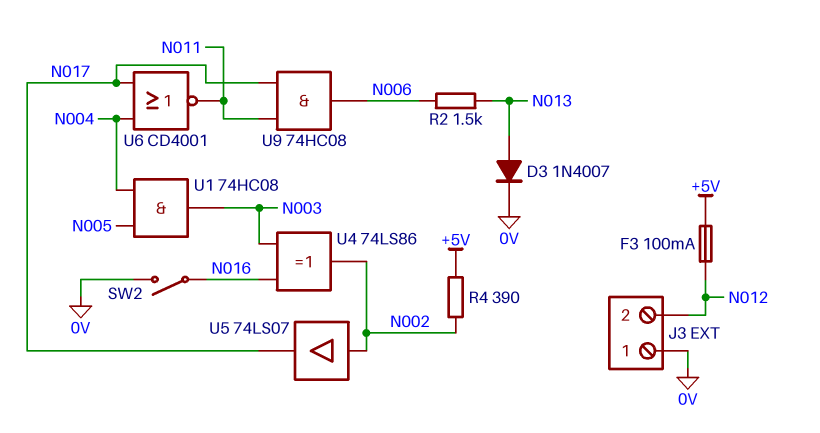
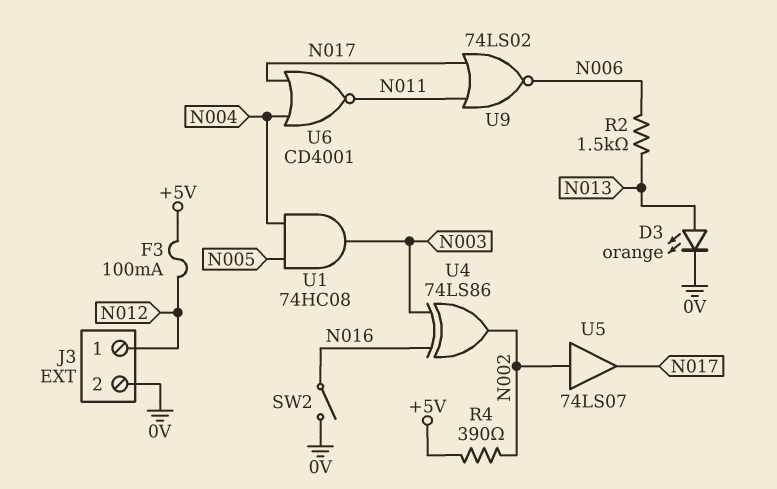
D3: diode 1N4007 (A N013, K 0V) -> LED orange (A N013, K 0V)
J3 pin 1: 0V -> N012
J3 pin 2: N012 -> 0V
U9: AND 74HC08 (in N011, in N017, out N006) -> NOR 74LS02 (in N011, in N017, out N006)

